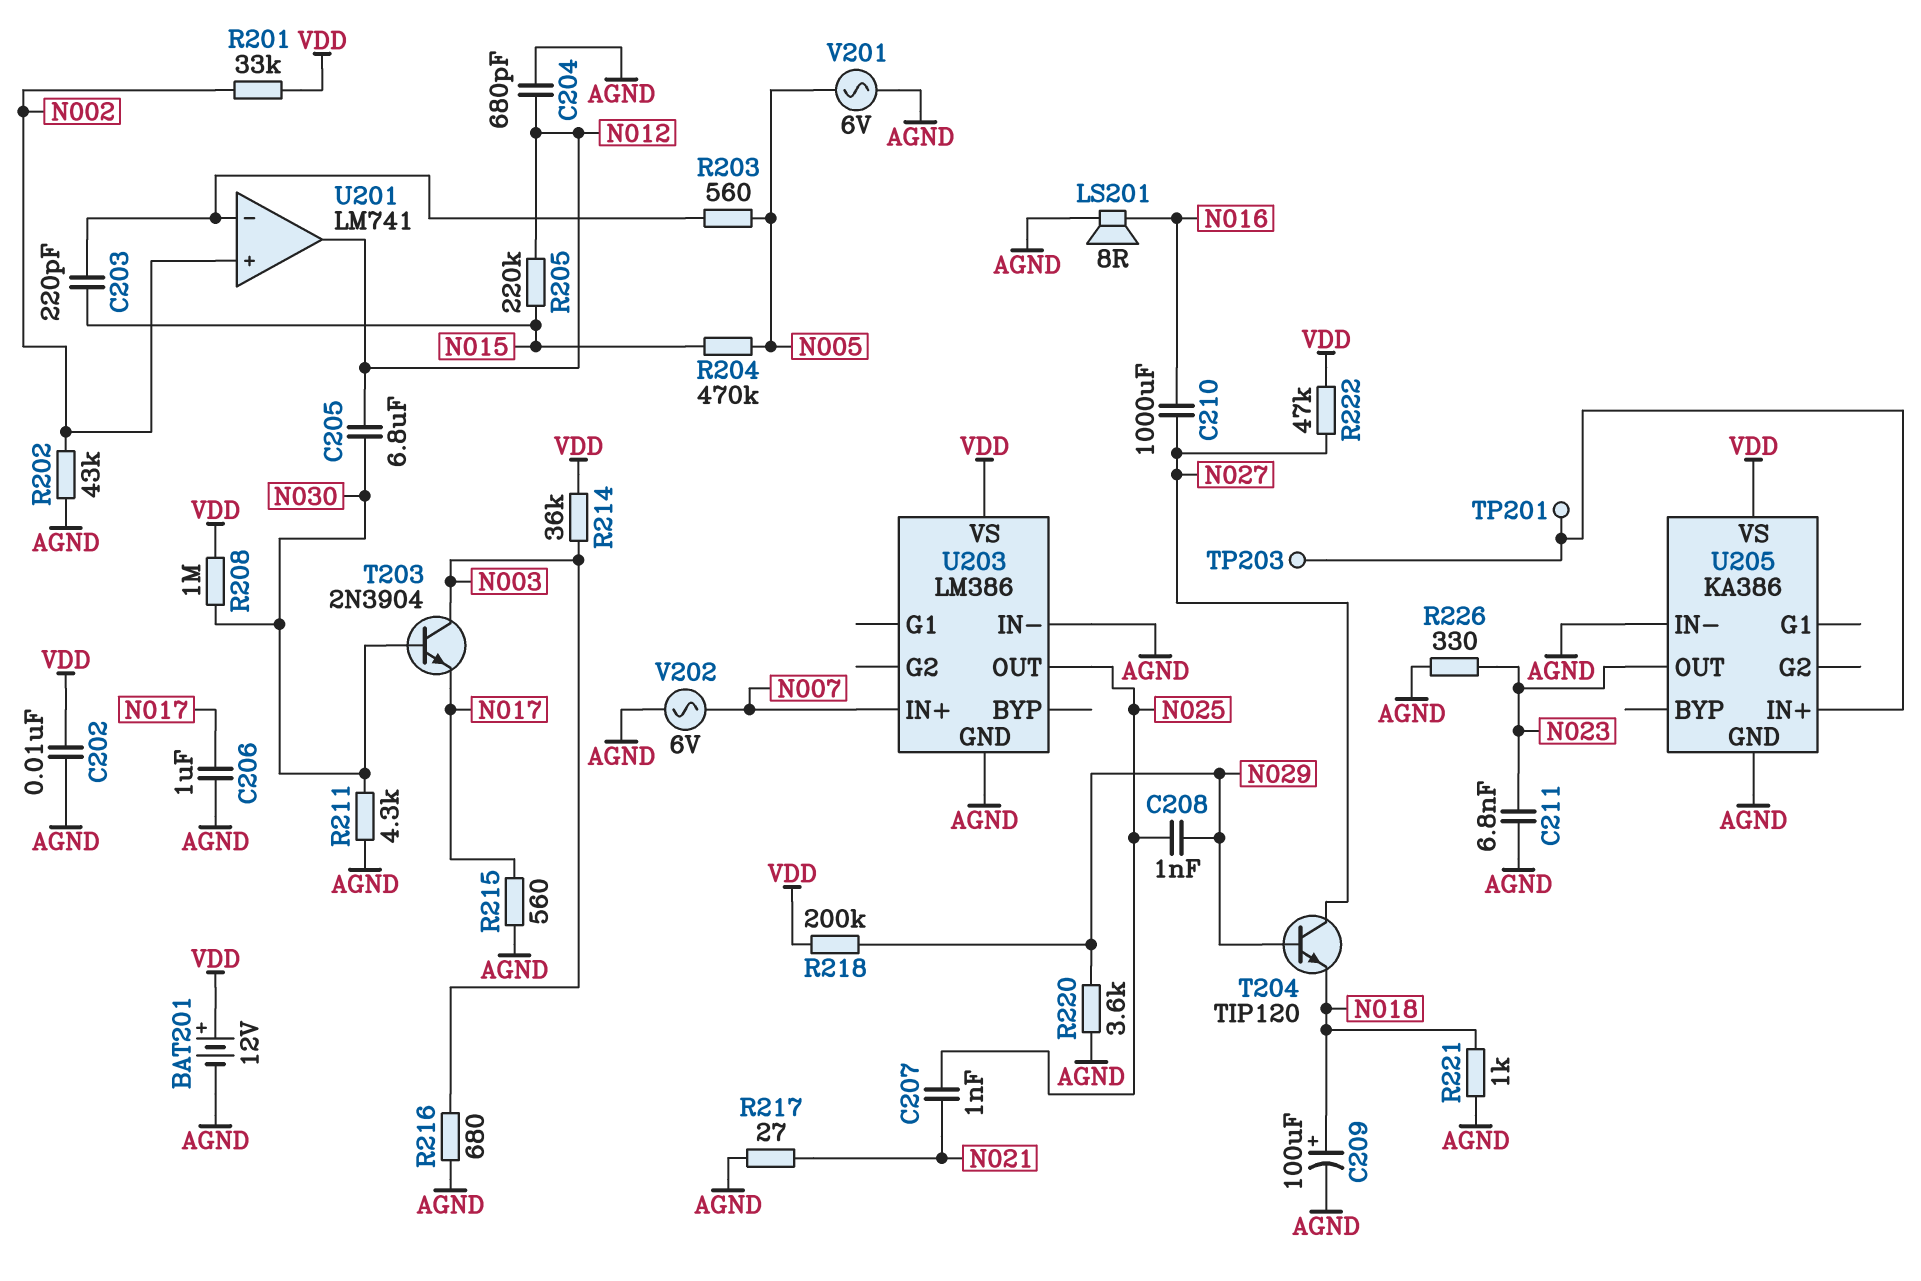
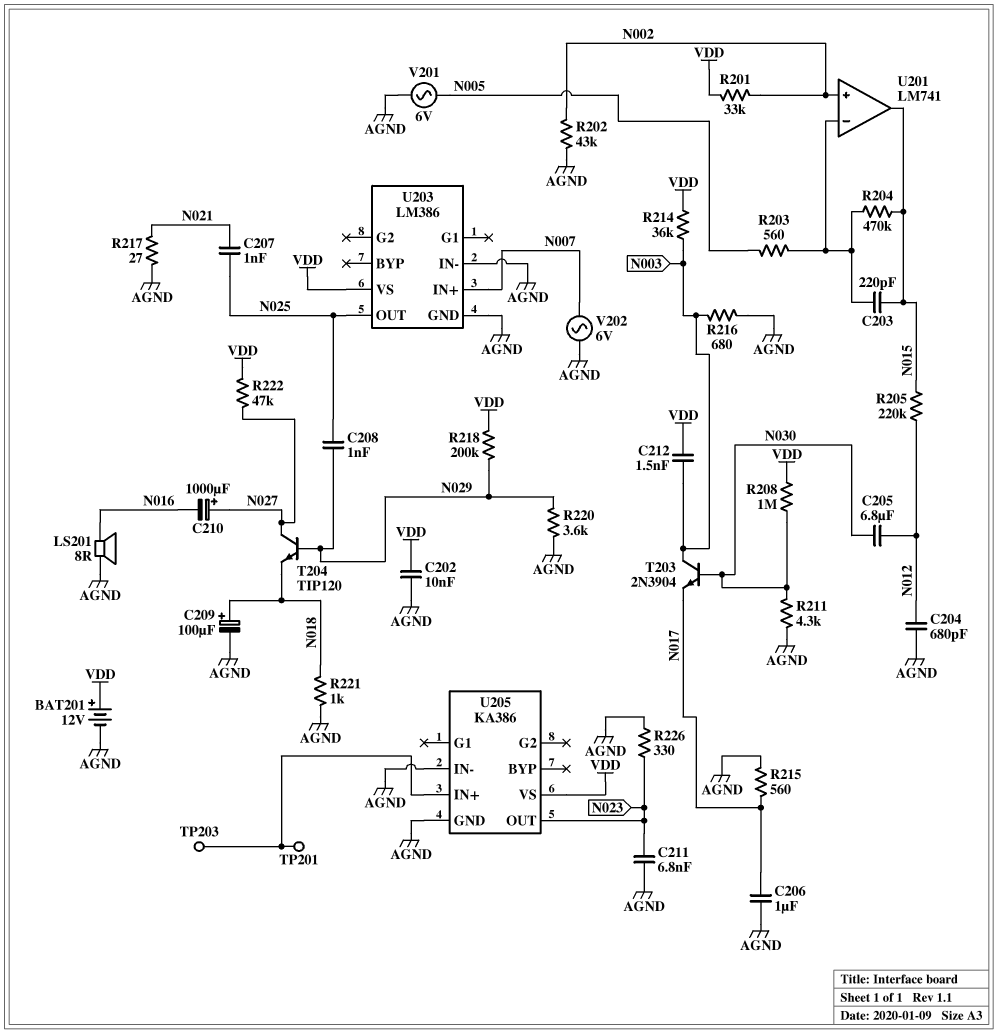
C210: 1000uF (N016, N027) -> 1000uF (plus N027, minus N016)
C212: none -> 1.5nF (N003, VDD)
R204: 470k (N005, N015) -> 470k (N015, U201/in-)
U201 pin out: N012 -> N015

